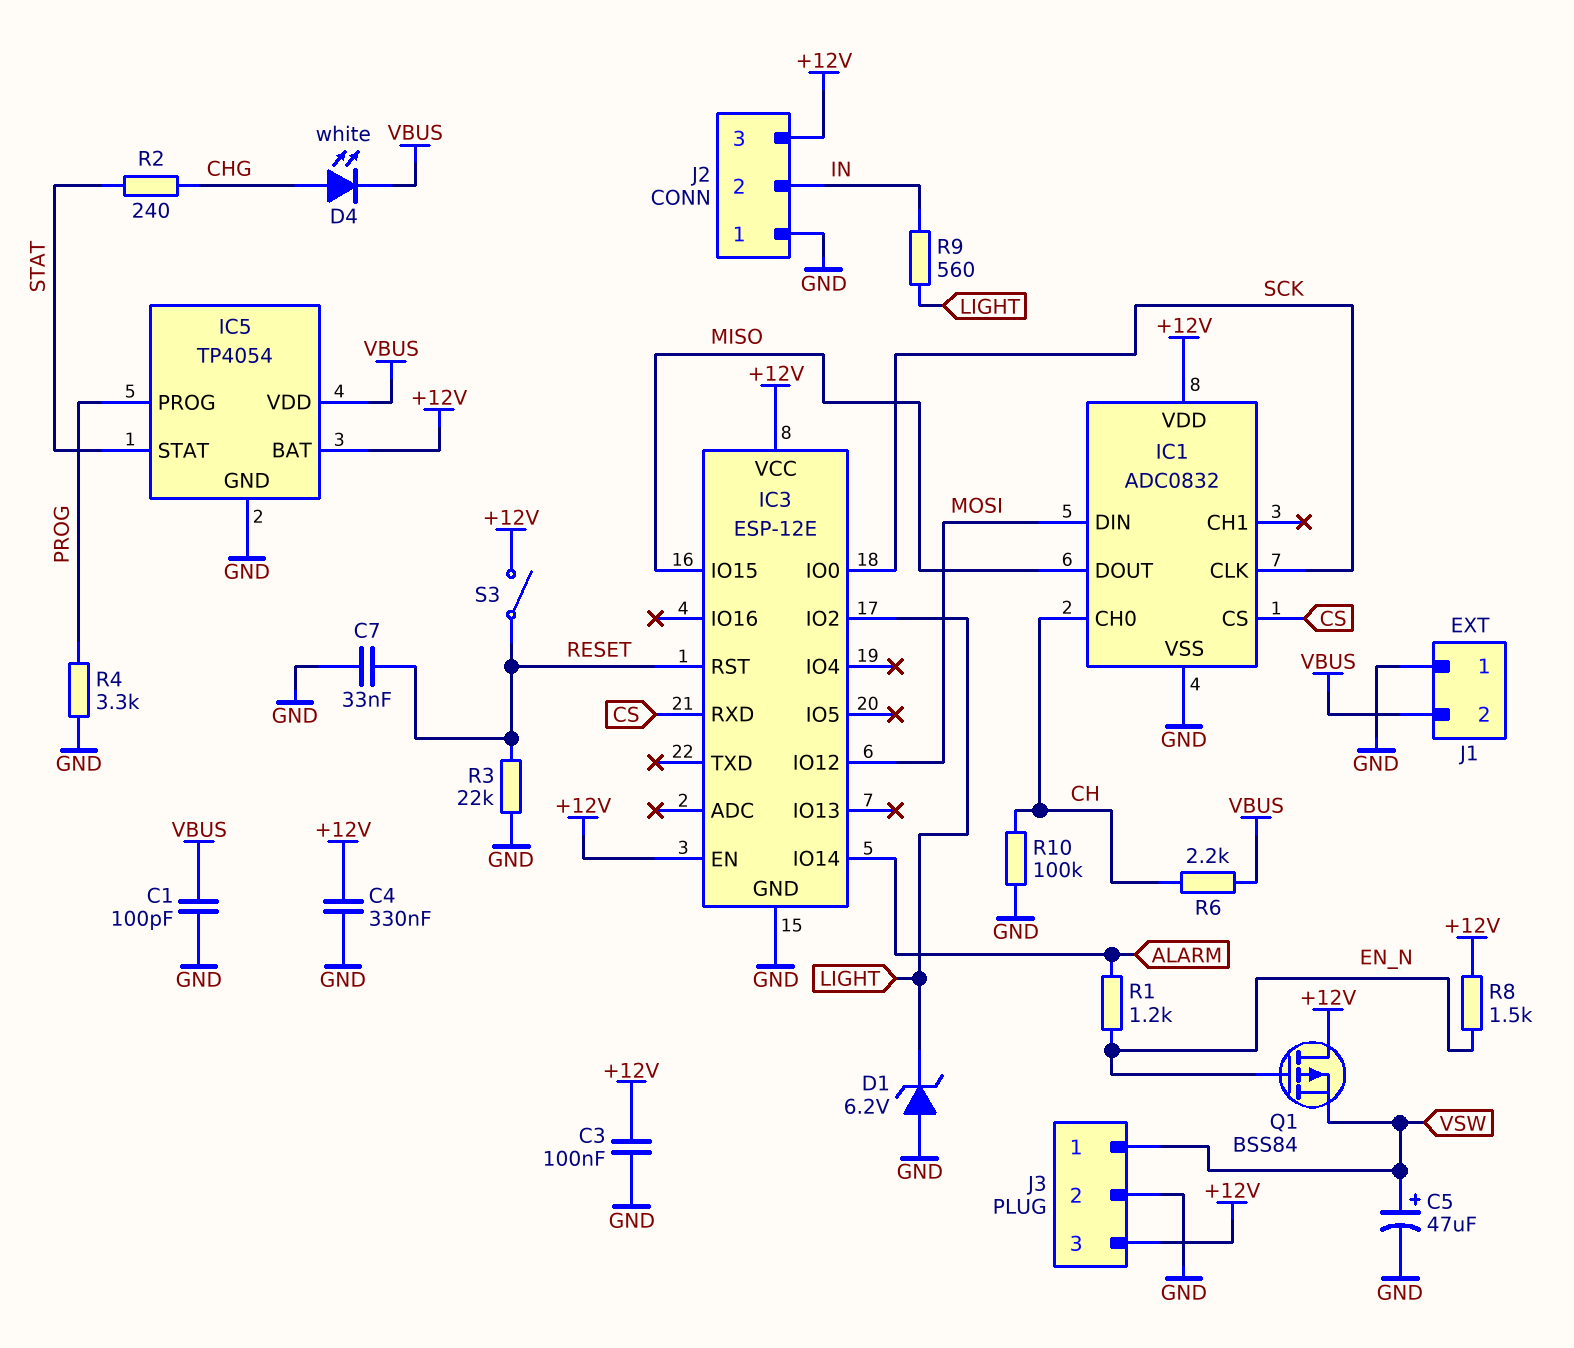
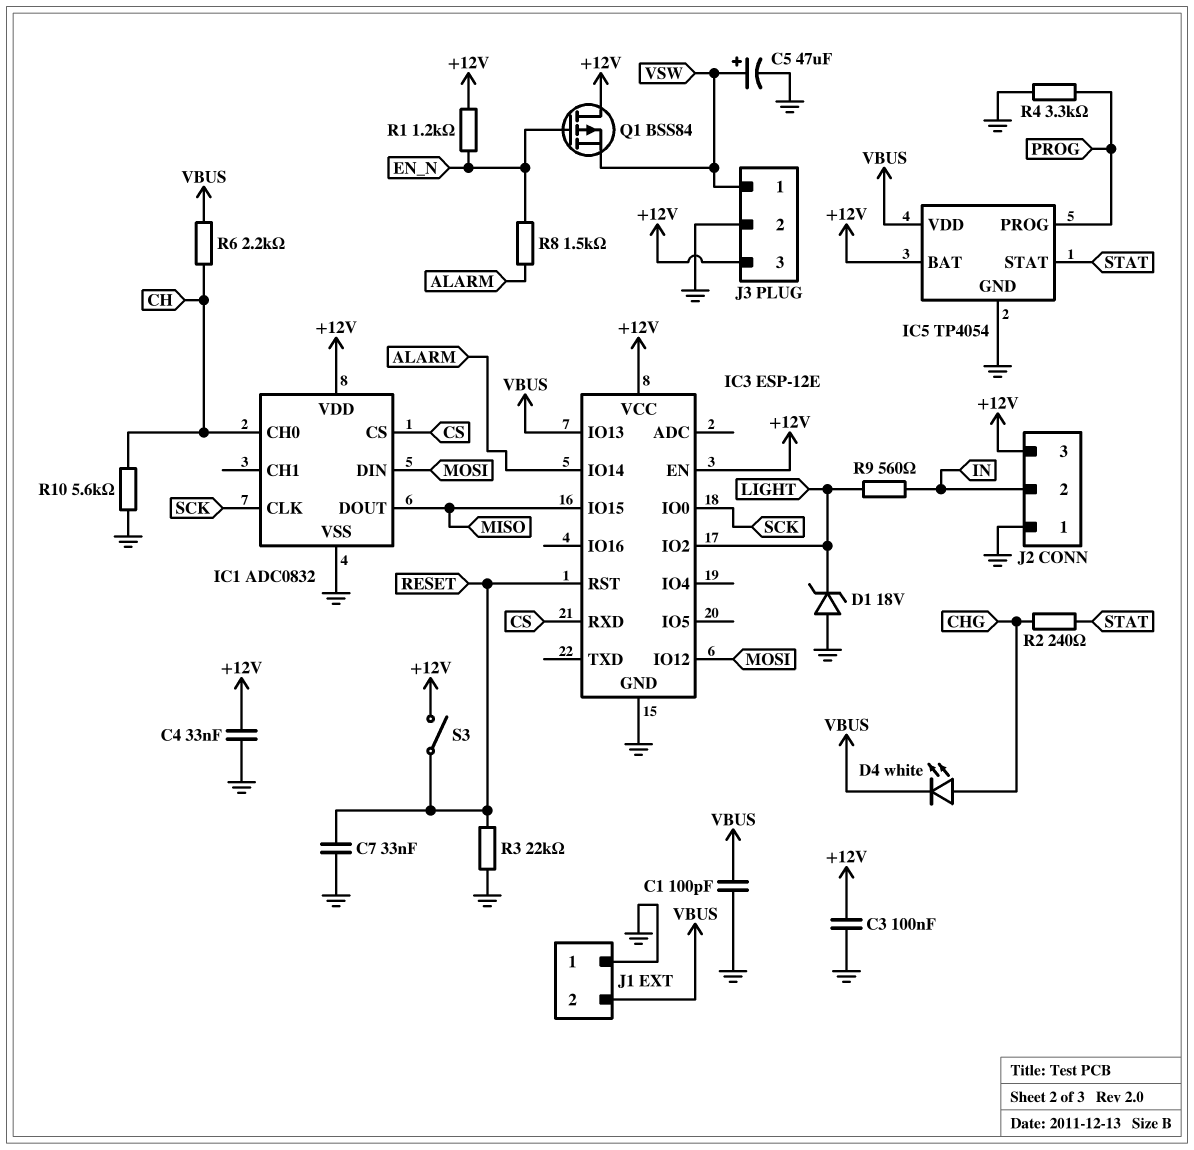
C4: 330nF (+12V, GND) -> 33nF (+12V, GND)
D1: zener 6.2V (A GND, K LIGHT) -> zener 18V (A GND, K LIGHT)
IC3 pin IO13: none -> VBUS
R1: 1.2k (ALARM, EN_N) -> 1.2k (+12V, EN_N)
R8: 1.5k (+12V, EN_N) -> 1.5k (ALARM, EN_N)
R10: 100k (CH, GND) -> 5.6k (CH, GND)

